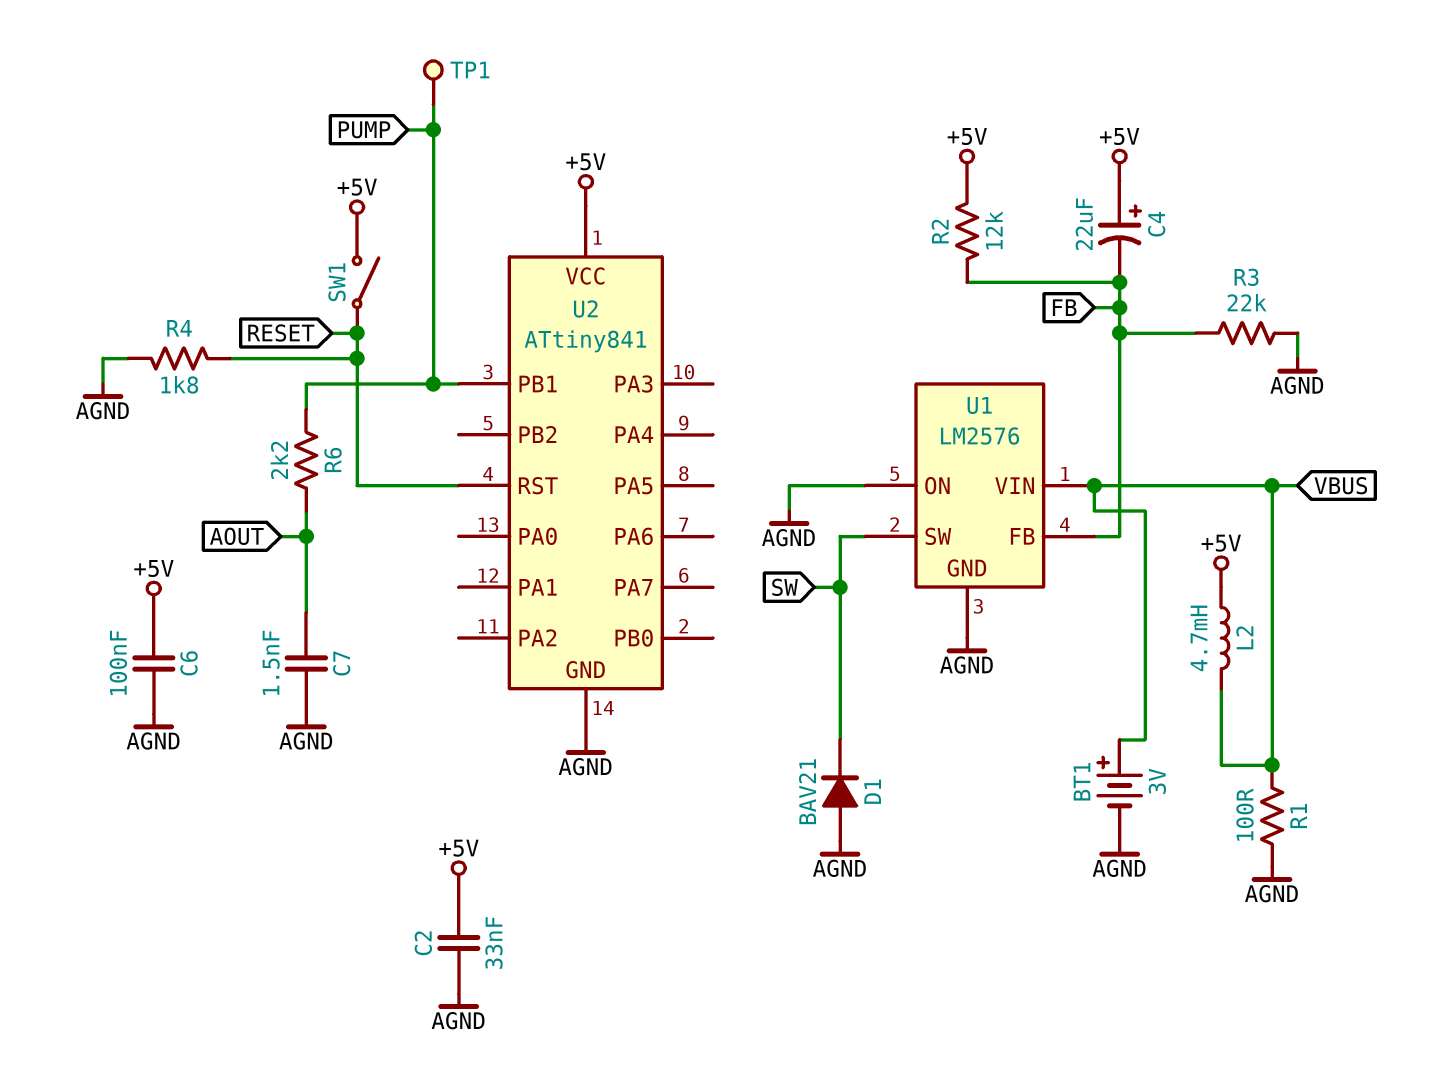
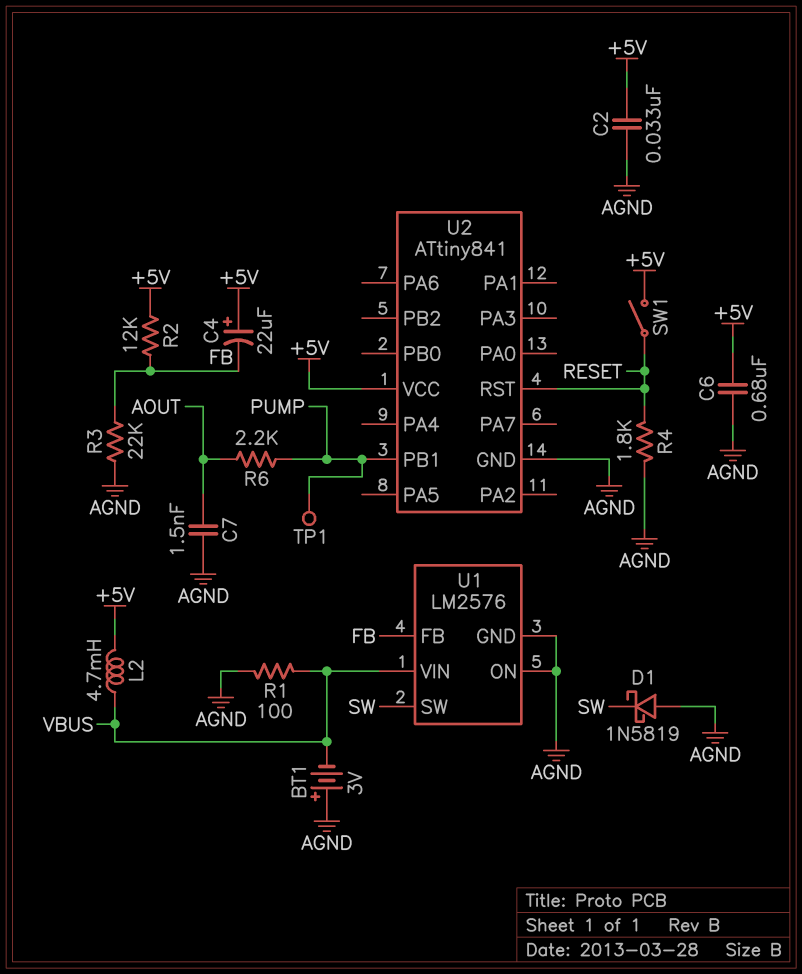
BT1: 3V (plus VBUS, minus AGND) -> 3V (plus AGND, minus VBUS)
C6: 100nF (+5V, AGND) -> 680nF (+5V, AGND)
D1: diode BAV21 (A AGND, K SW) -> schottky 1N5819 (A AGND, K SW)

